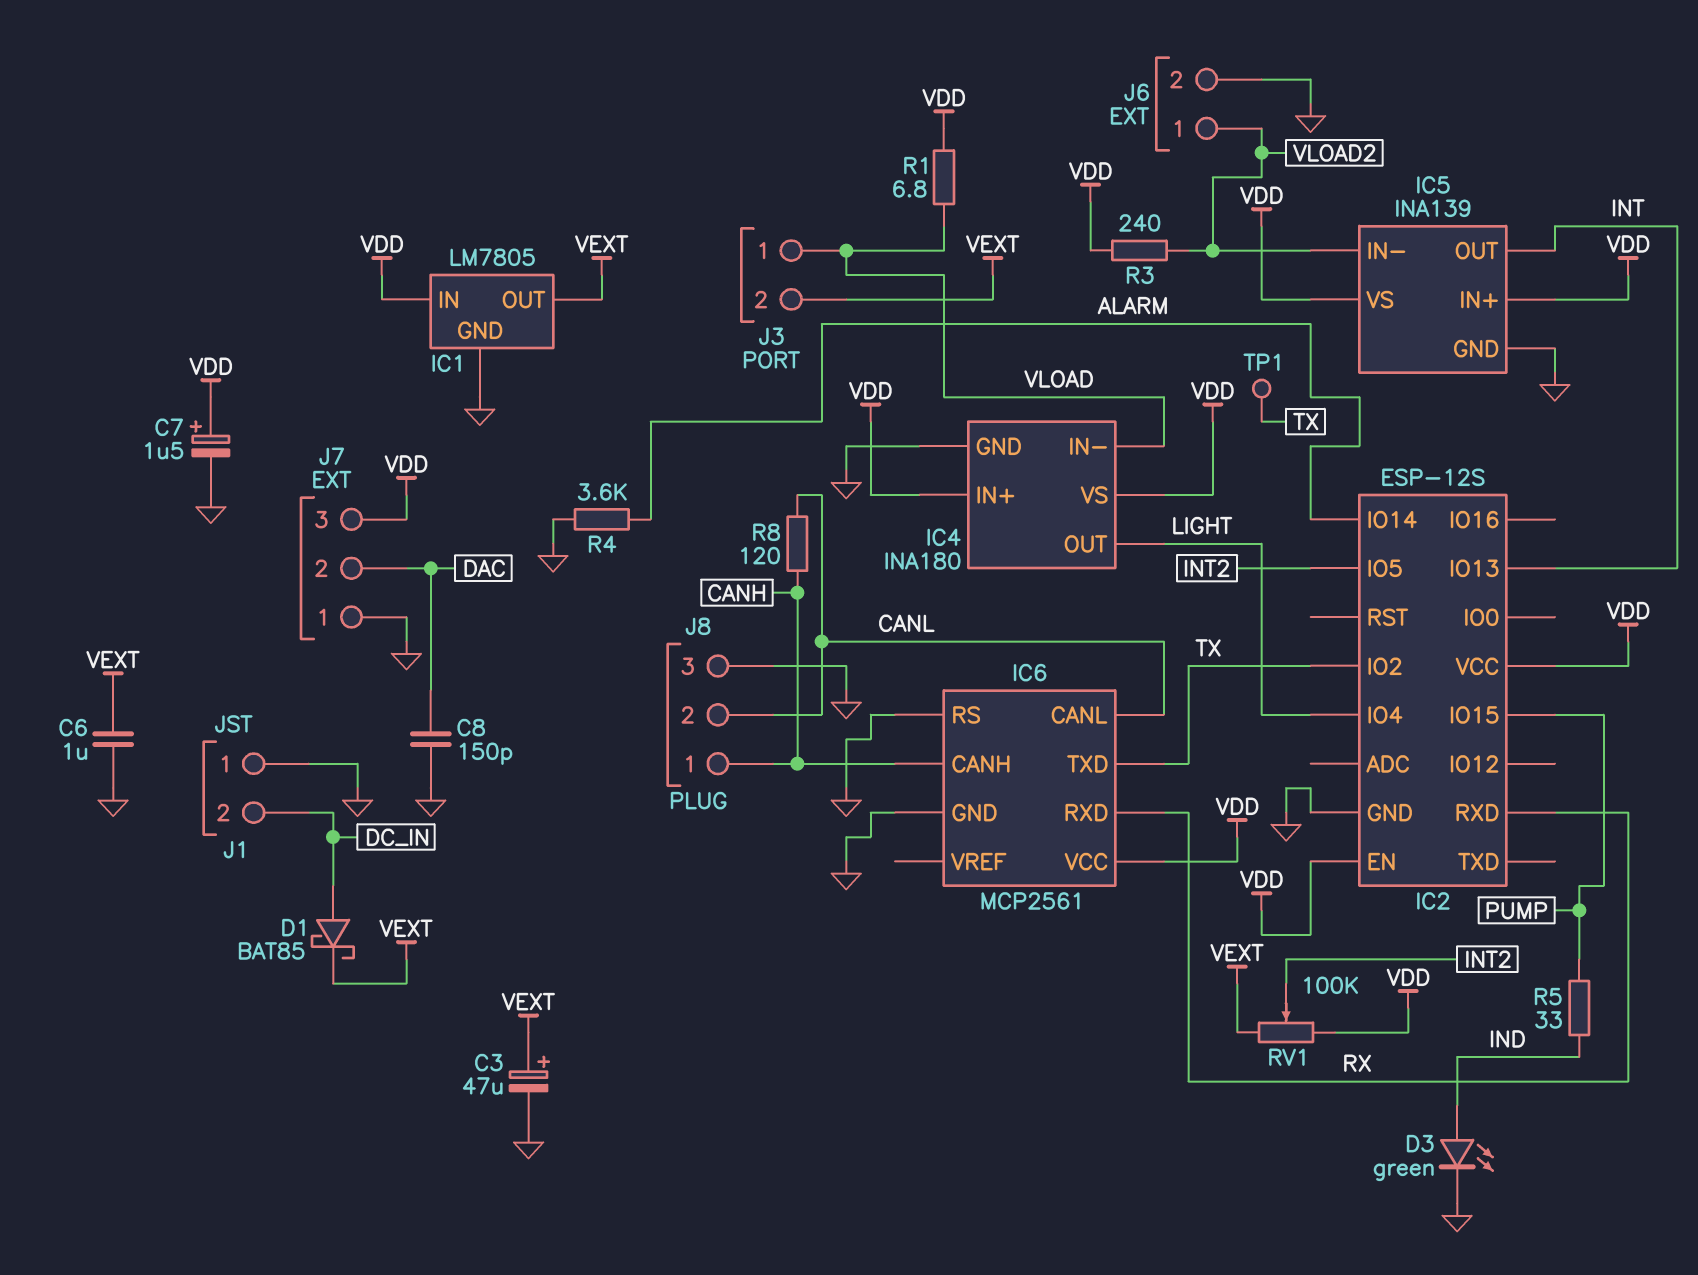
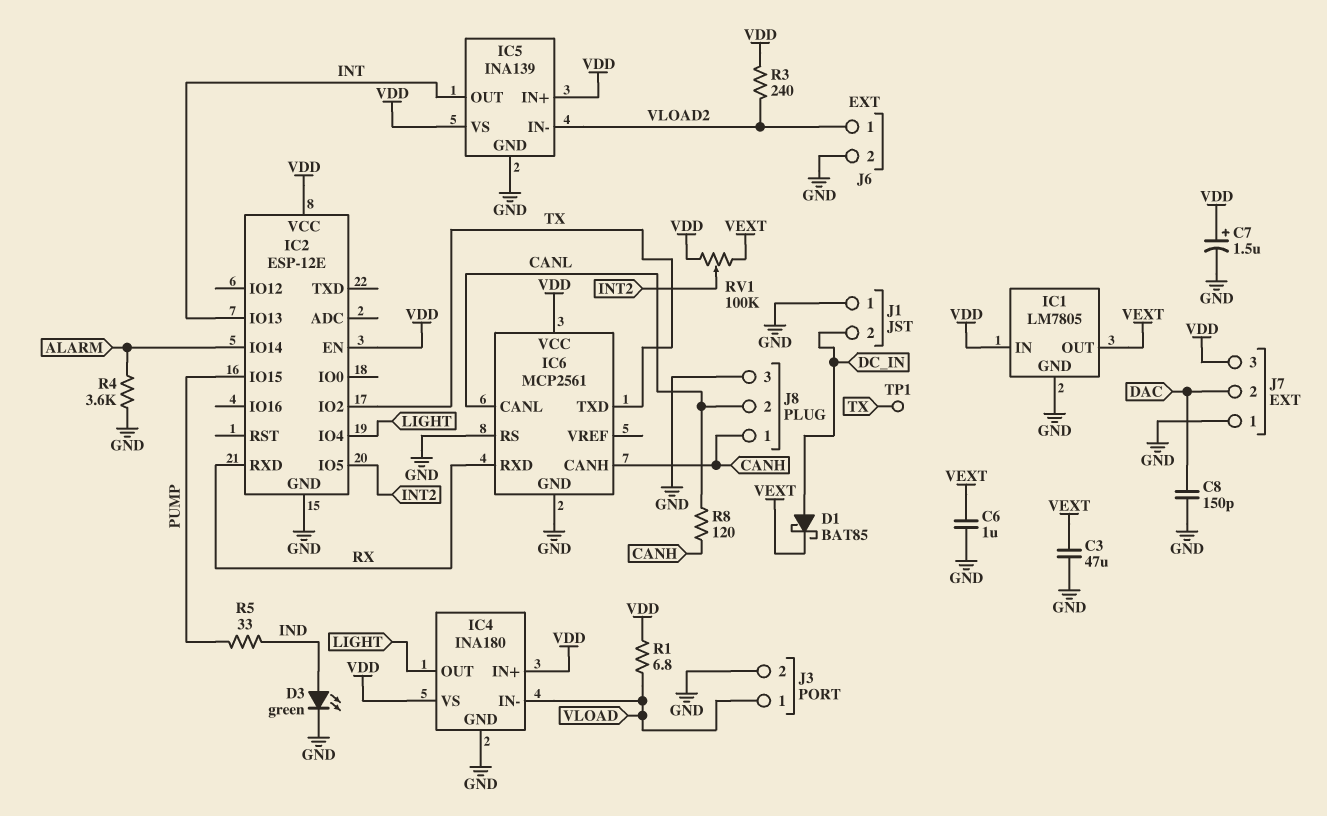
C3: 47uF (plus VEXT, minus GND) -> 47uF (GND, VEXT)
IC2: ESP-12S -> ESP-12E
J3 pin 2: VEXT -> GND

